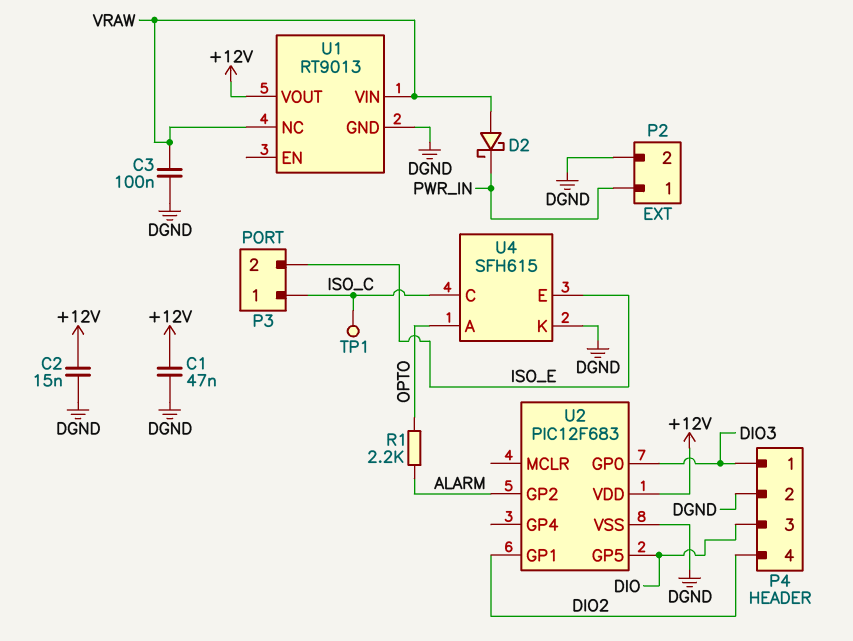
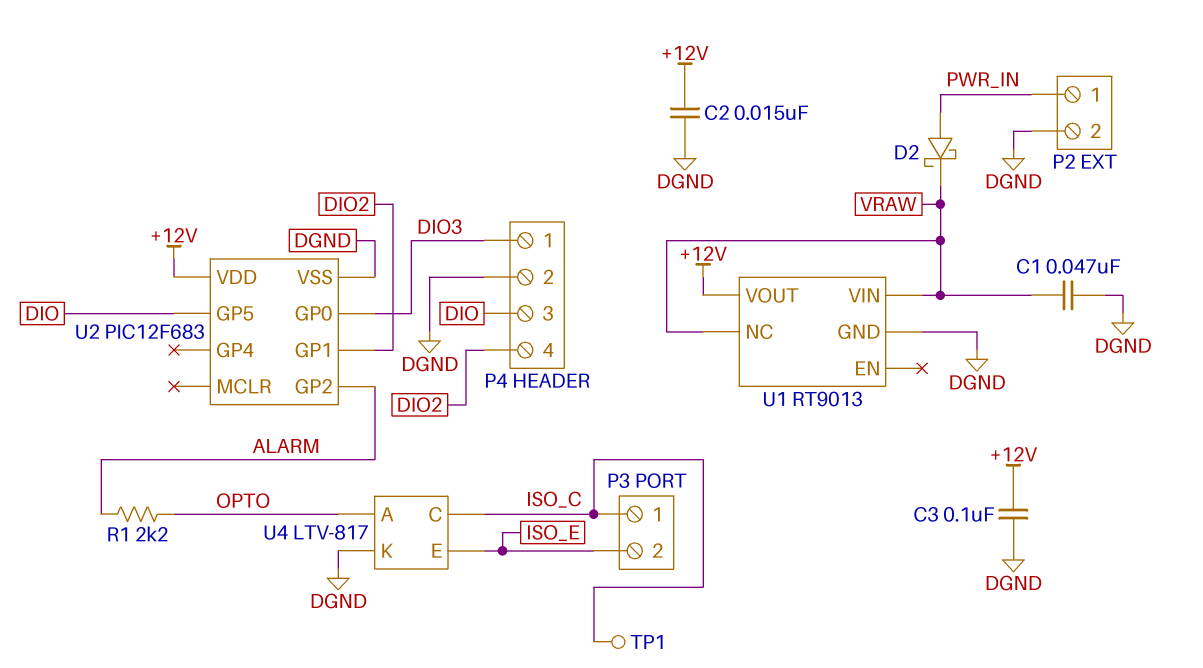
C1: 47nF (+12V, DGND) -> 47nF (DGND, VRAW)
C3: 100nF (DGND, VRAW) -> 100nF (+12V, DGND)
D2: schottky (A VRAW, K PWR_IN) -> schottky (A PWR_IN, K VRAW)
U4: SFH615 -> LTV-817

